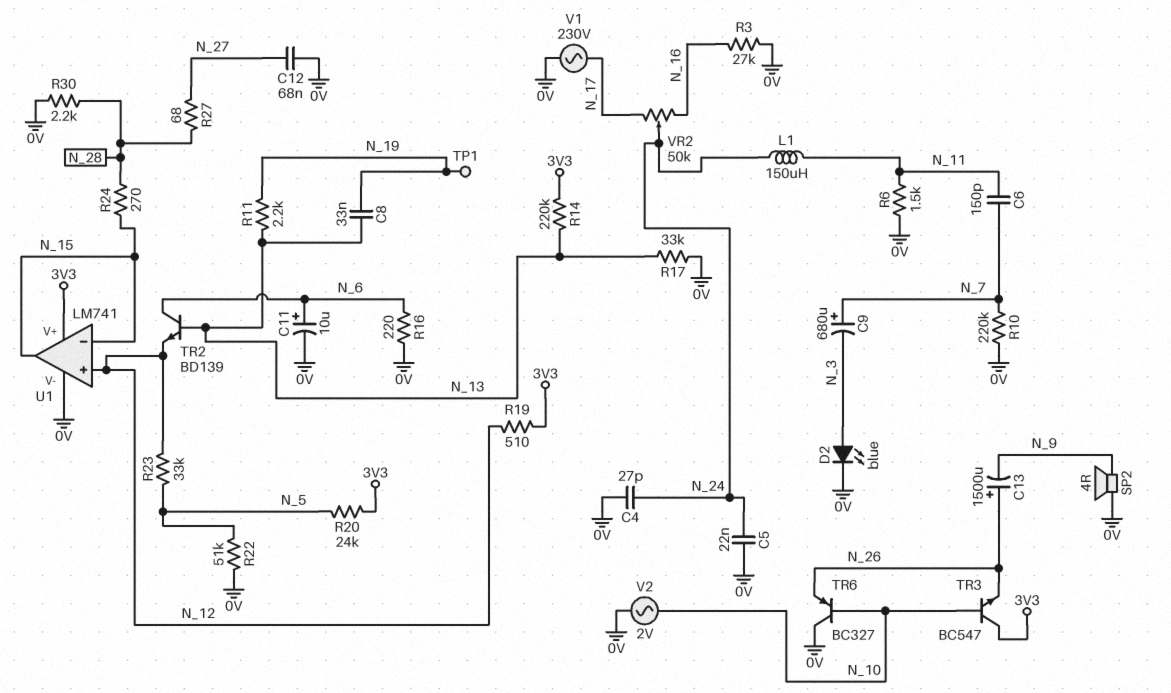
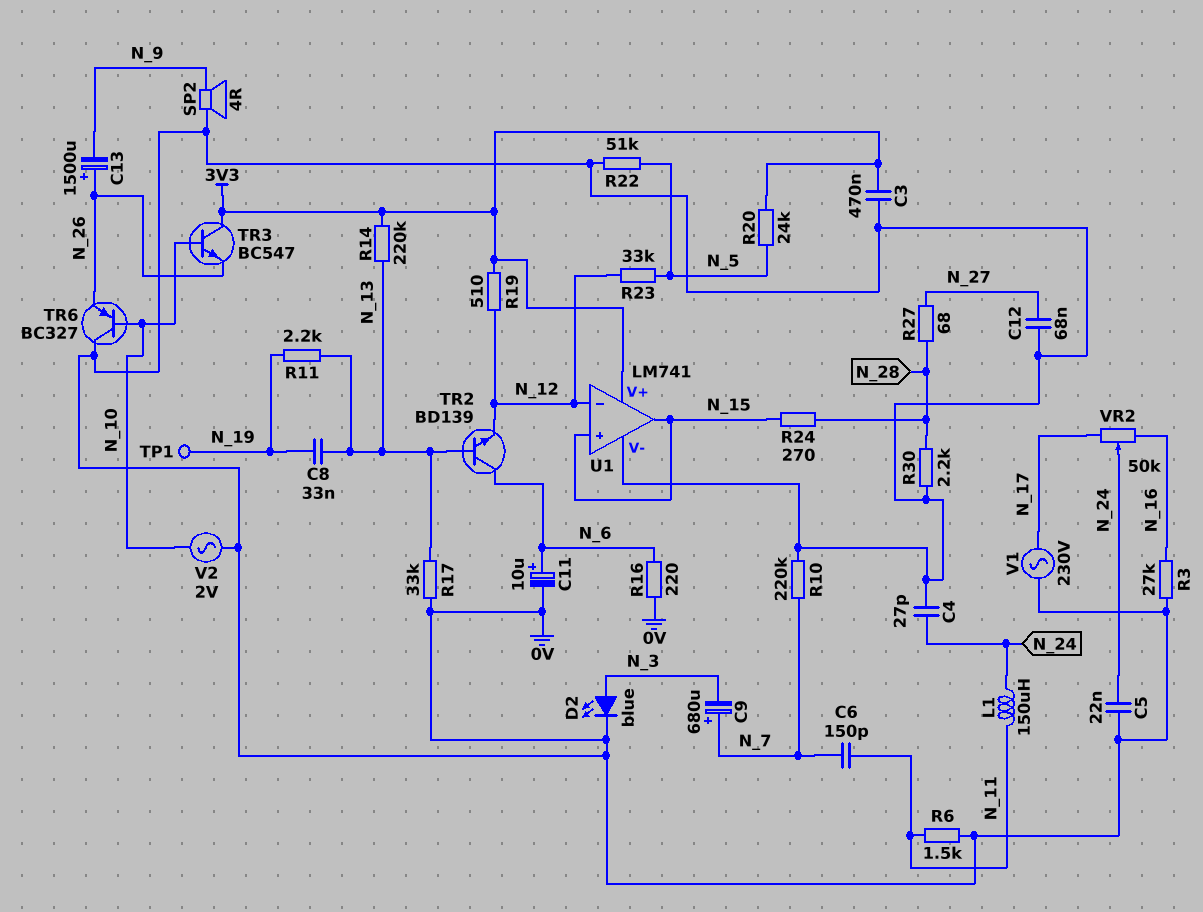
C3: none -> 470nF (0V, 3V3)
U1 pin in+: N_12 -> N_15
U1 pin in-: N_15 -> N_12

